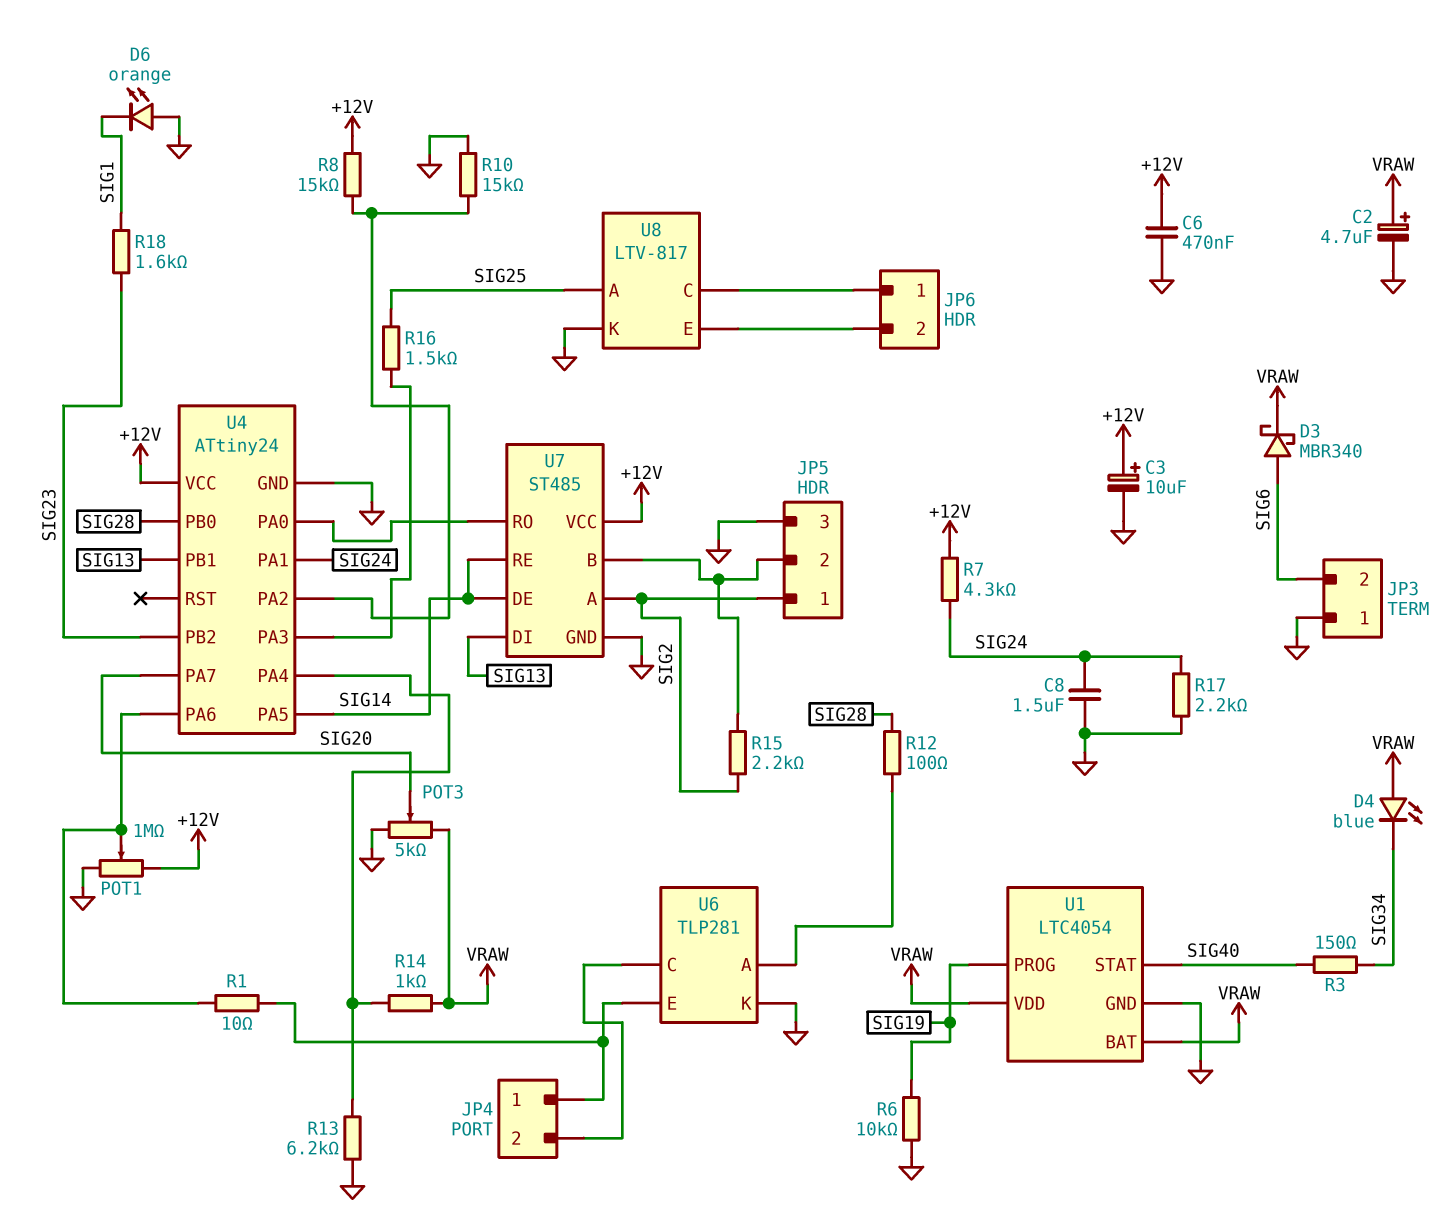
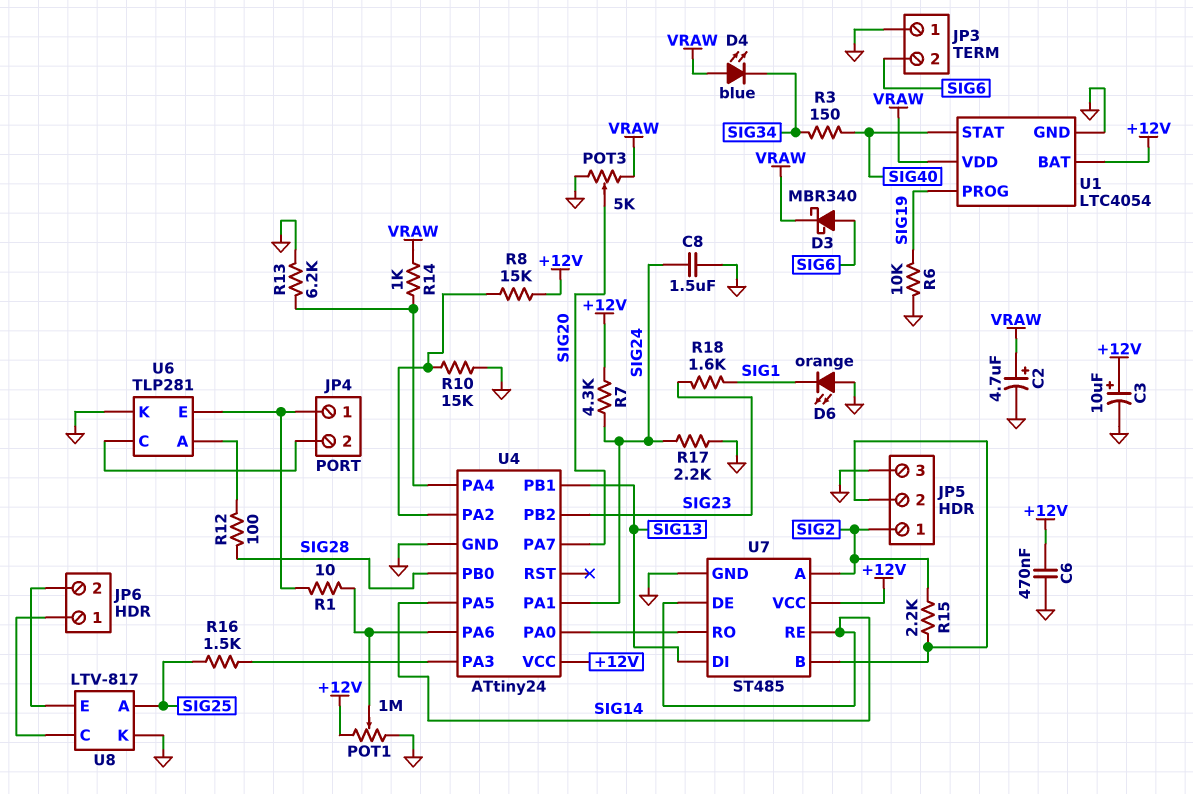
U1 pin BAT: VRAW -> +12V

